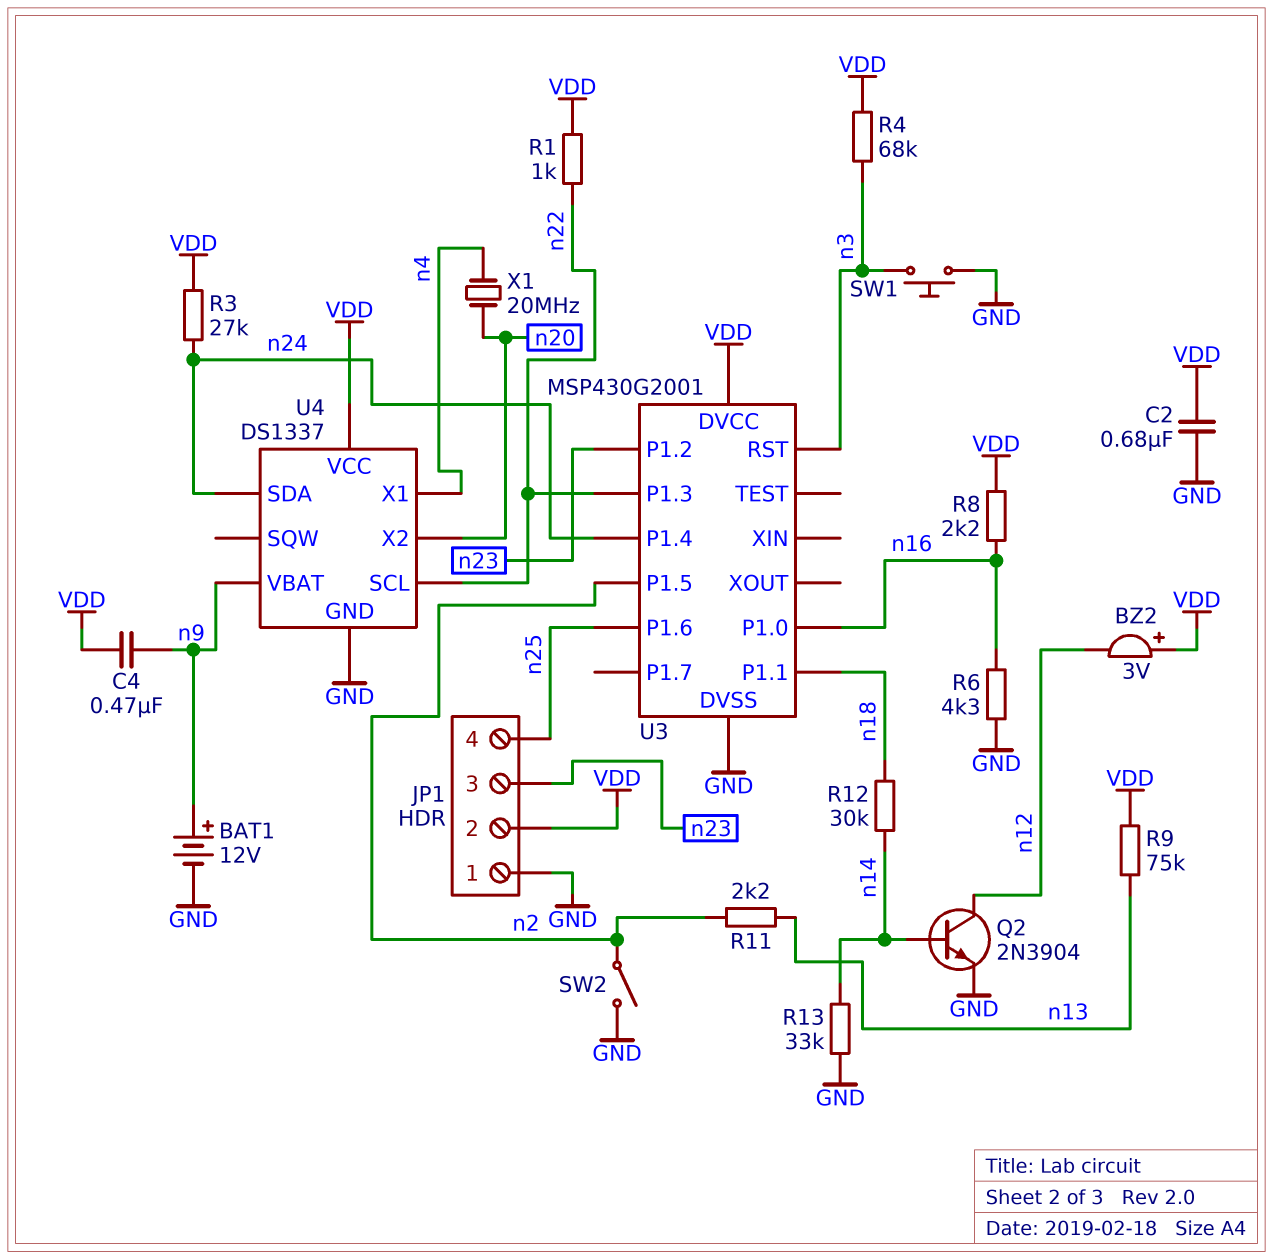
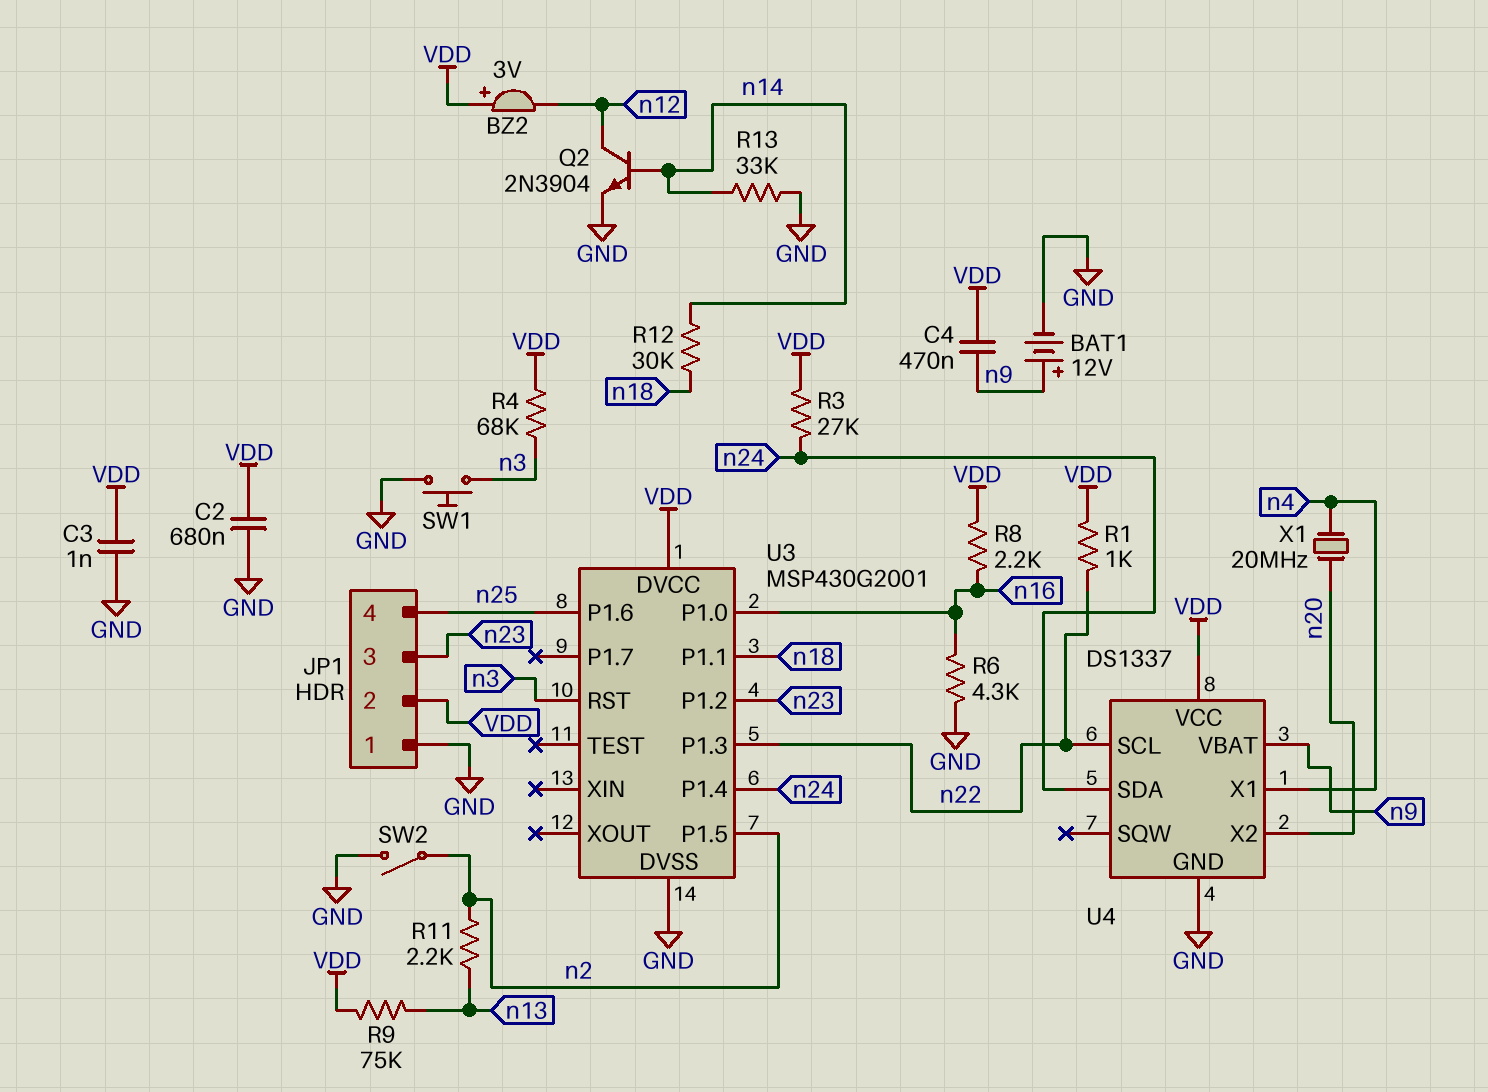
C3: none -> 1nF (GND, VDD)

